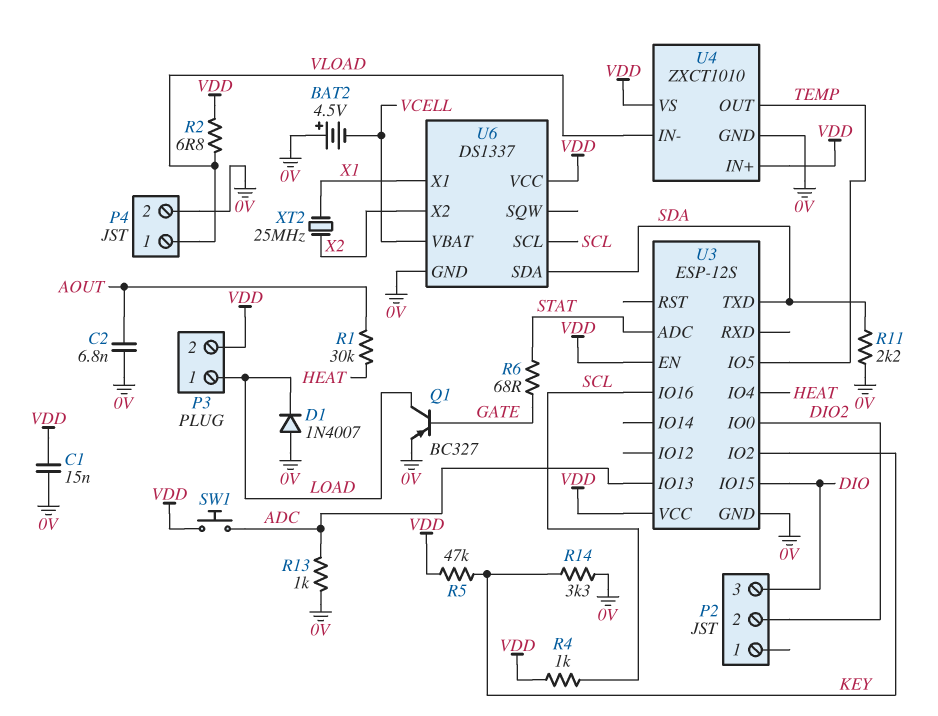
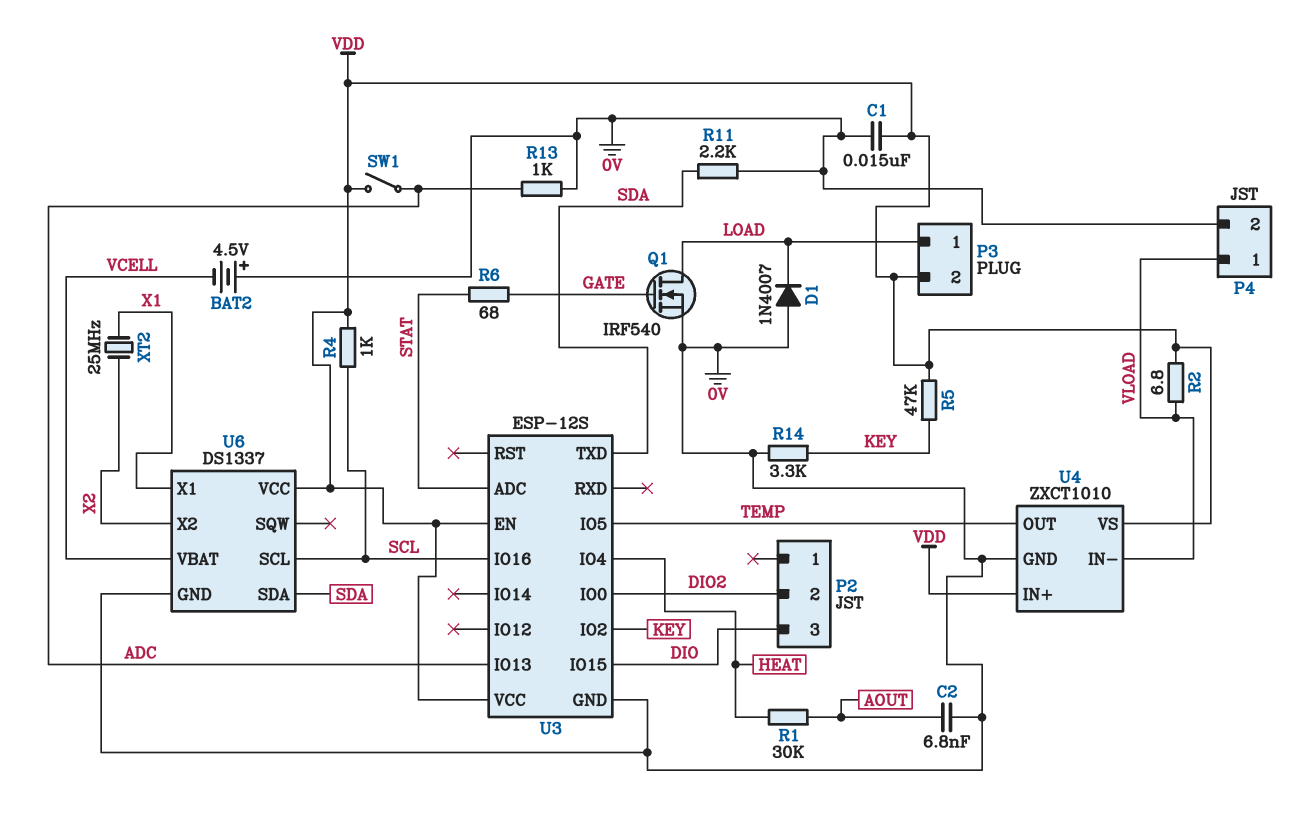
Q1: PNP BC327 (B GATE, C LOAD, E 0V) -> NMOS IRF540 (G GATE, D LOAD, S 0V)
SW1: button (ADC, VDD) -> switch (ADC, VDD)

